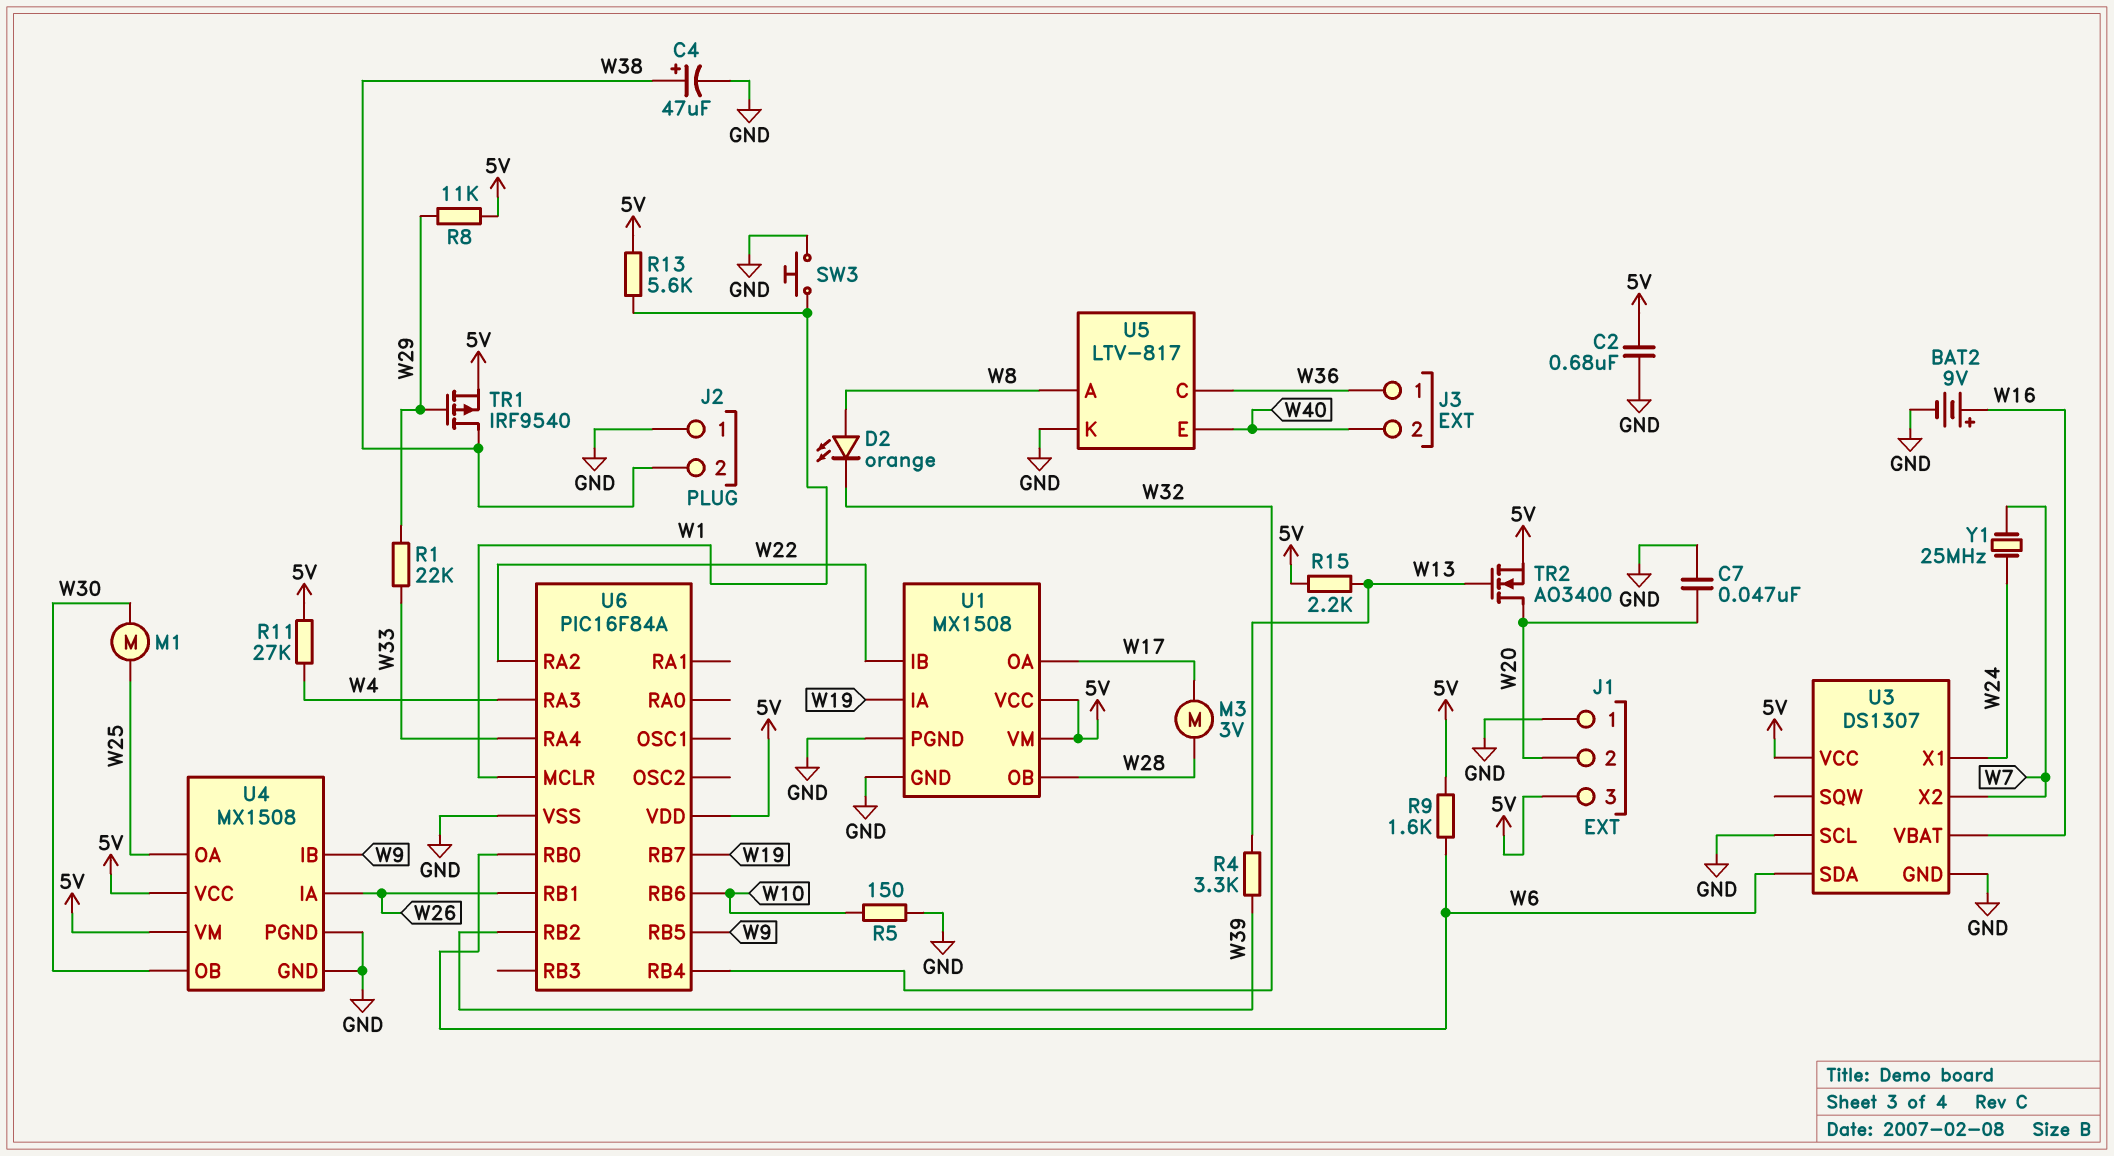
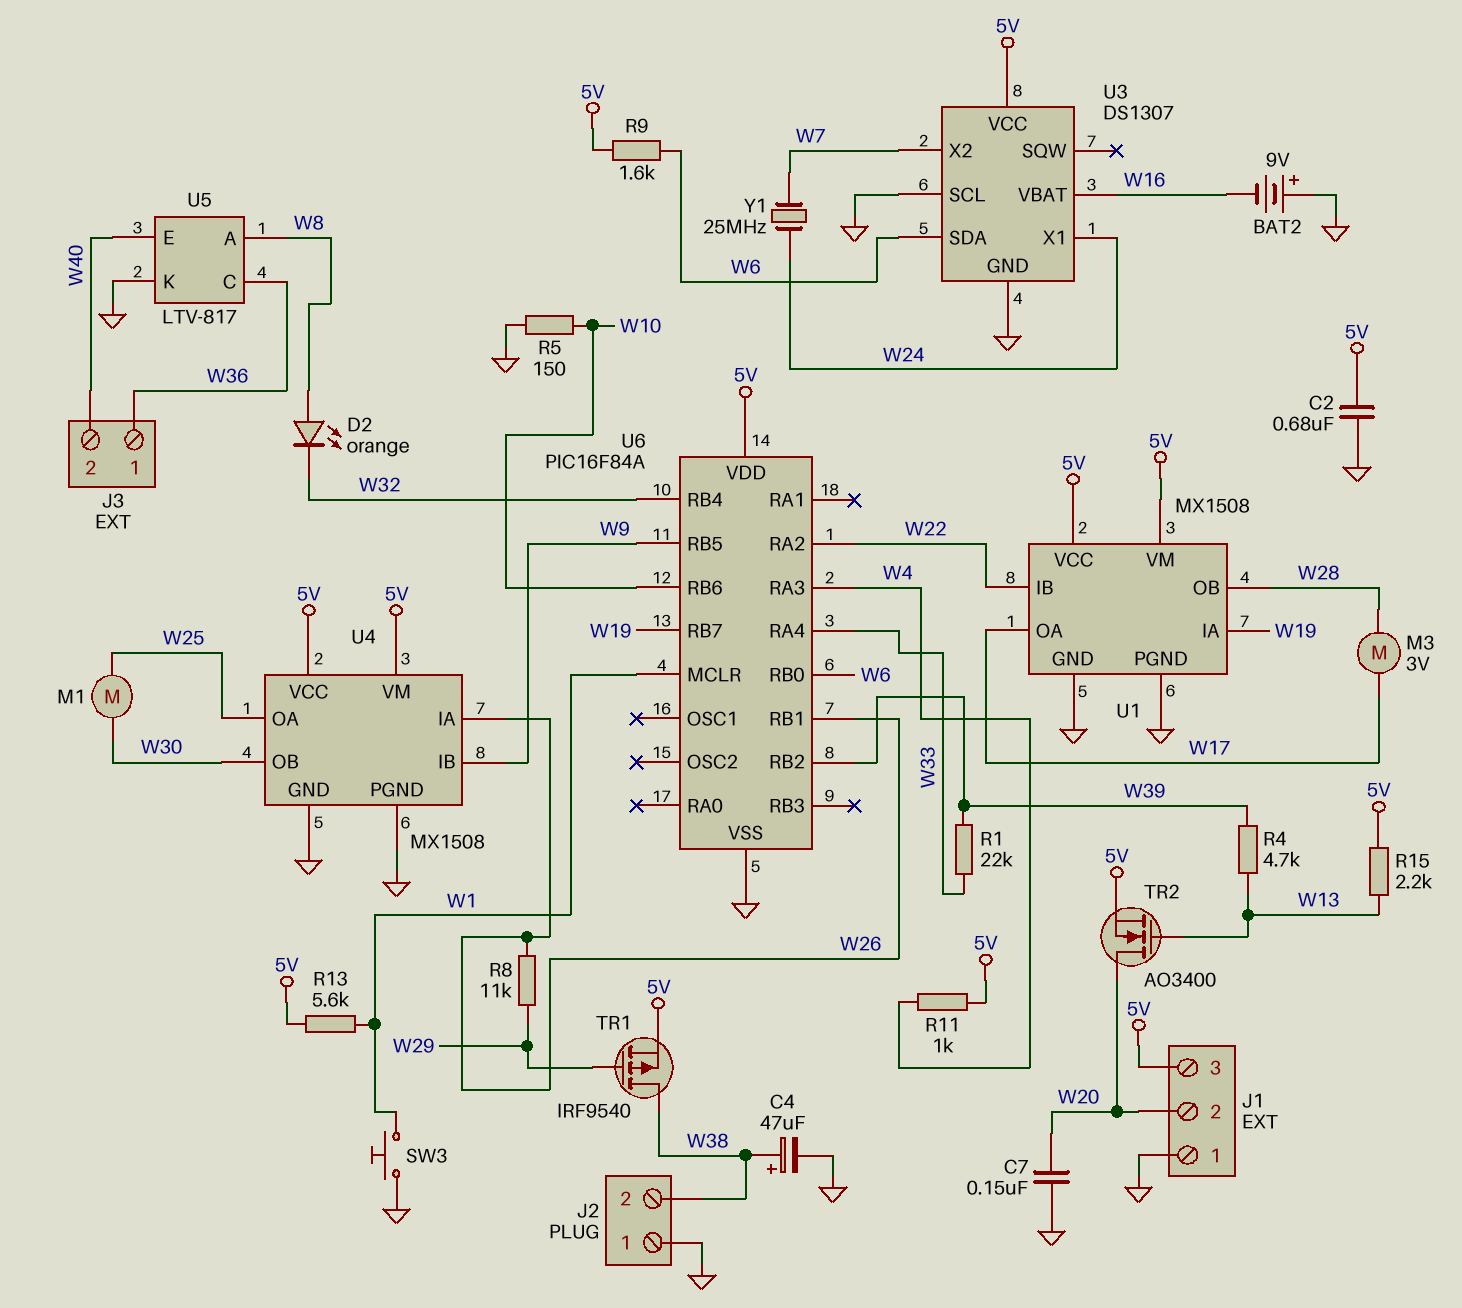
BAT2: 9V (plus W16, minus GND) -> 9V (plus GND, minus W16)
C7: 47nF (GND, W20) -> 150nF (GND, W20)
R1: 22k (W29, W33) -> 22k (W33, W39)
R4: 3.3k (W13, W39) -> 4.7k (W13, W39)
R8: 11k (5V, W29) -> 11k (W26, W29)
R11: 27k (5V, W4) -> 1k (5V, W4)

